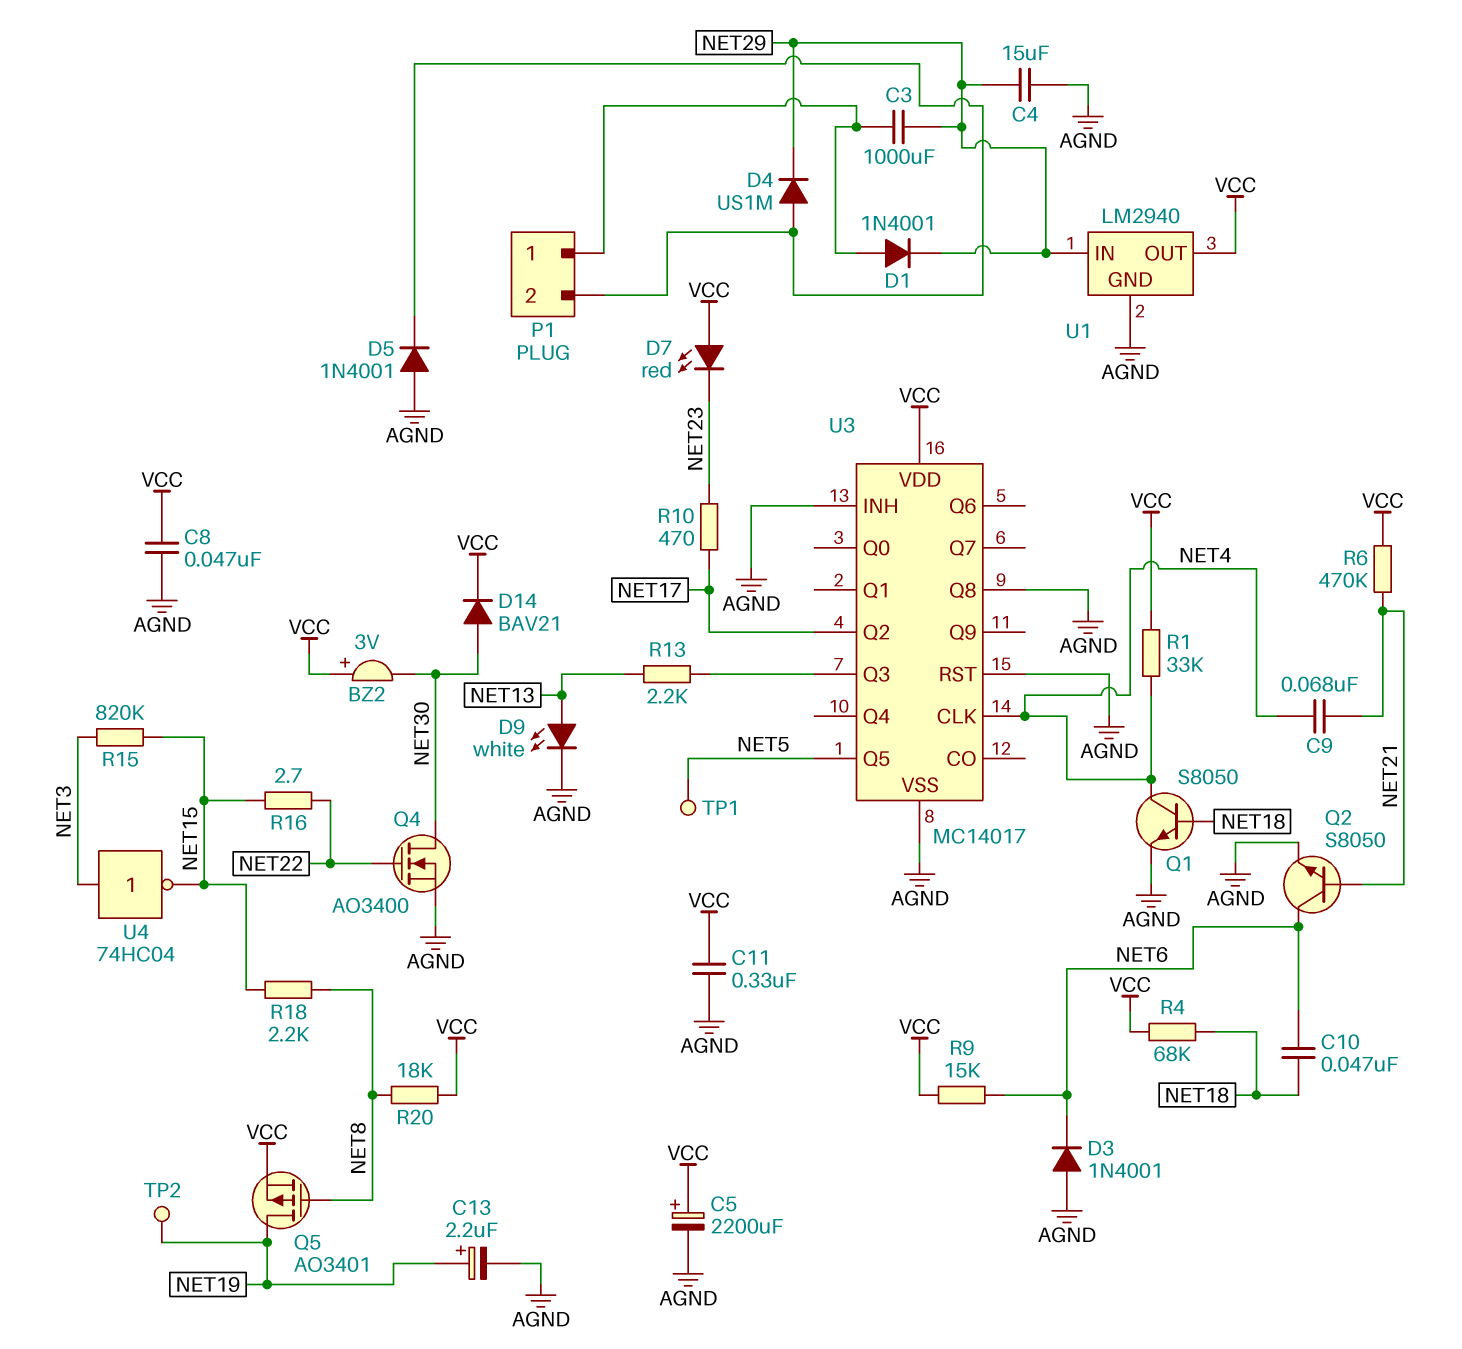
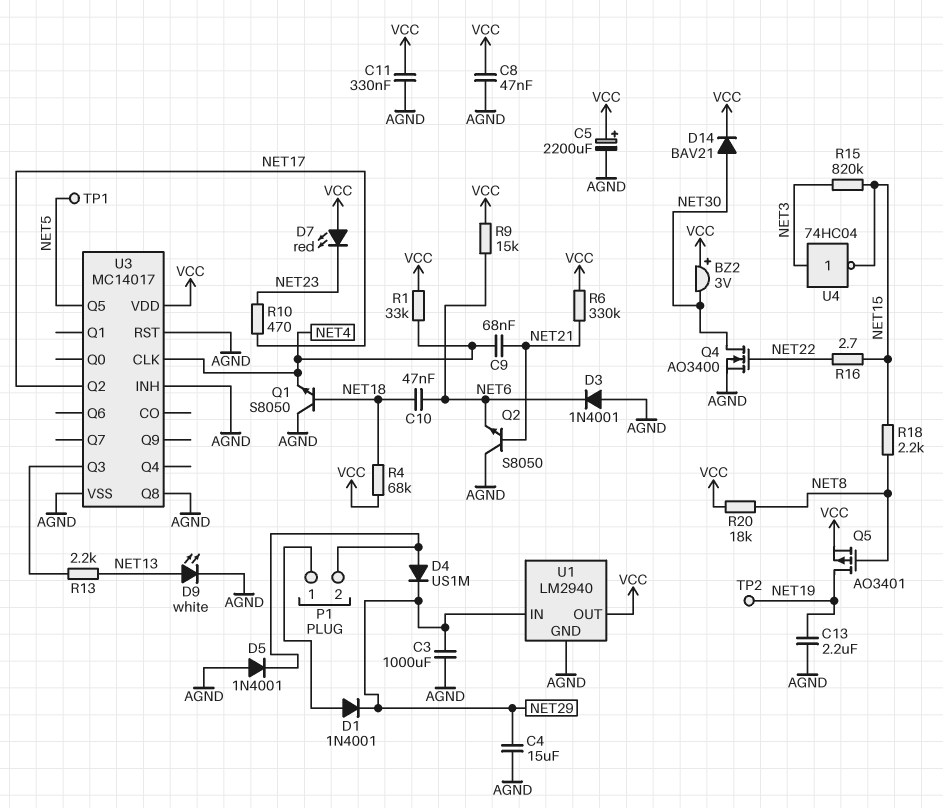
C3: 1000uF (NET29, P1/1) -> 1000uF (AGND, NET29)
C13: 2.2uF (plus NET19, minus AGND) -> 2.2uF (AGND, NET19)
Q1: NPN S8050 (B NET18, C NET4, E AGND) -> NPN S8050 (B NET18, C AGND, E NET4)
Q2: NPN S8050 (B NET21, C NET6, E AGND) -> NPN S8050 (B NET21, C AGND, E NET6)
R6: 470k (NET21, VCC) -> 330k (NET21, VCC)

